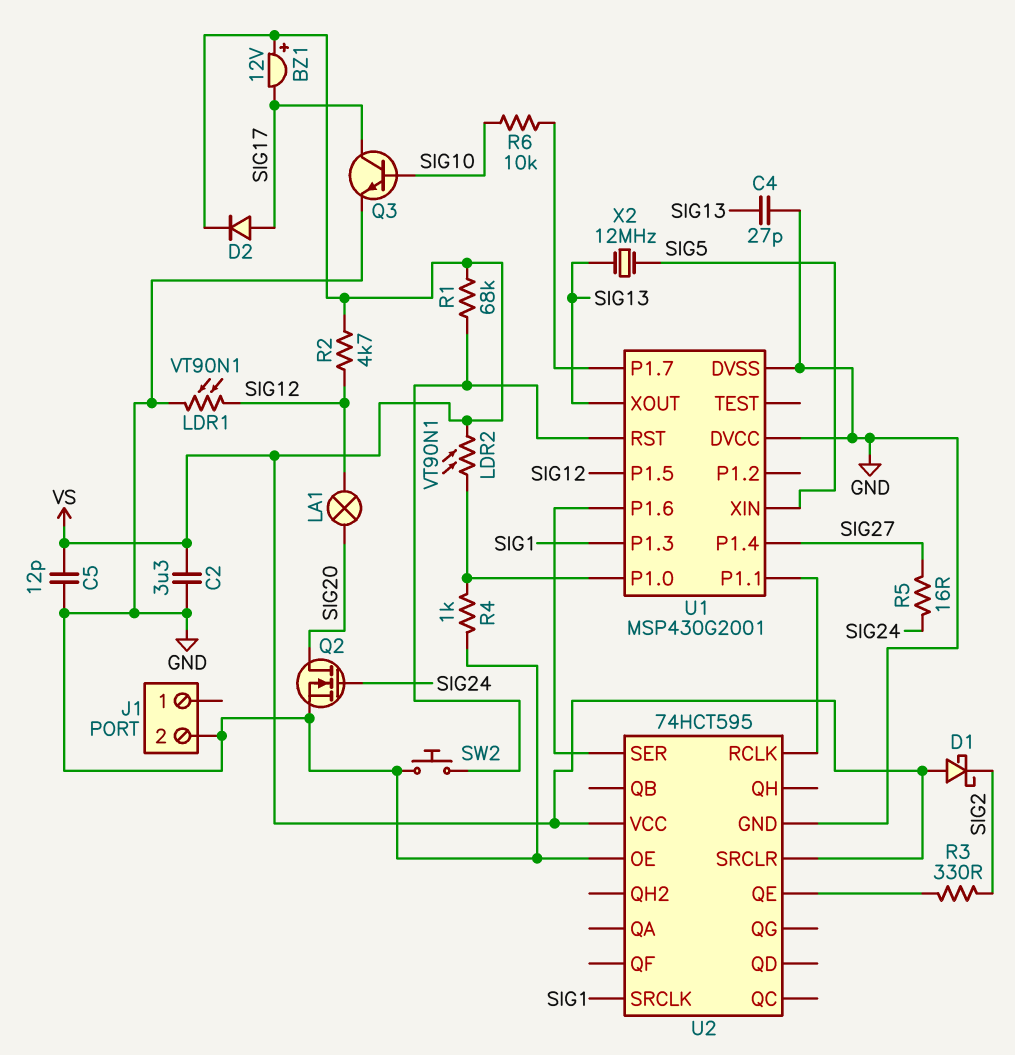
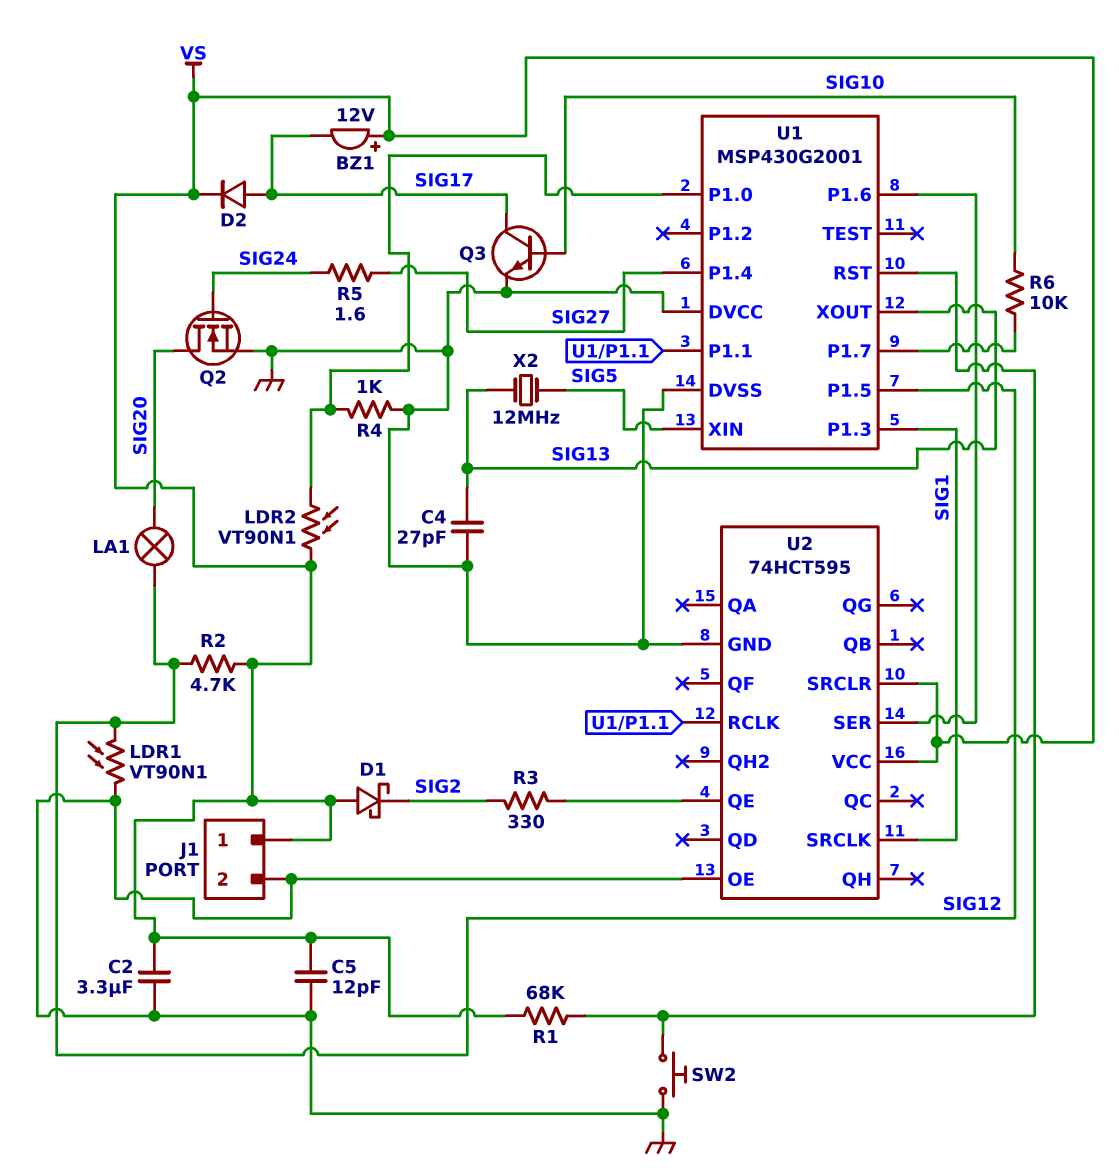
J1 pin 1: none -> VS
R5: 16 (SIG24, SIG27) -> 1.6 (SIG24, SIG27)

